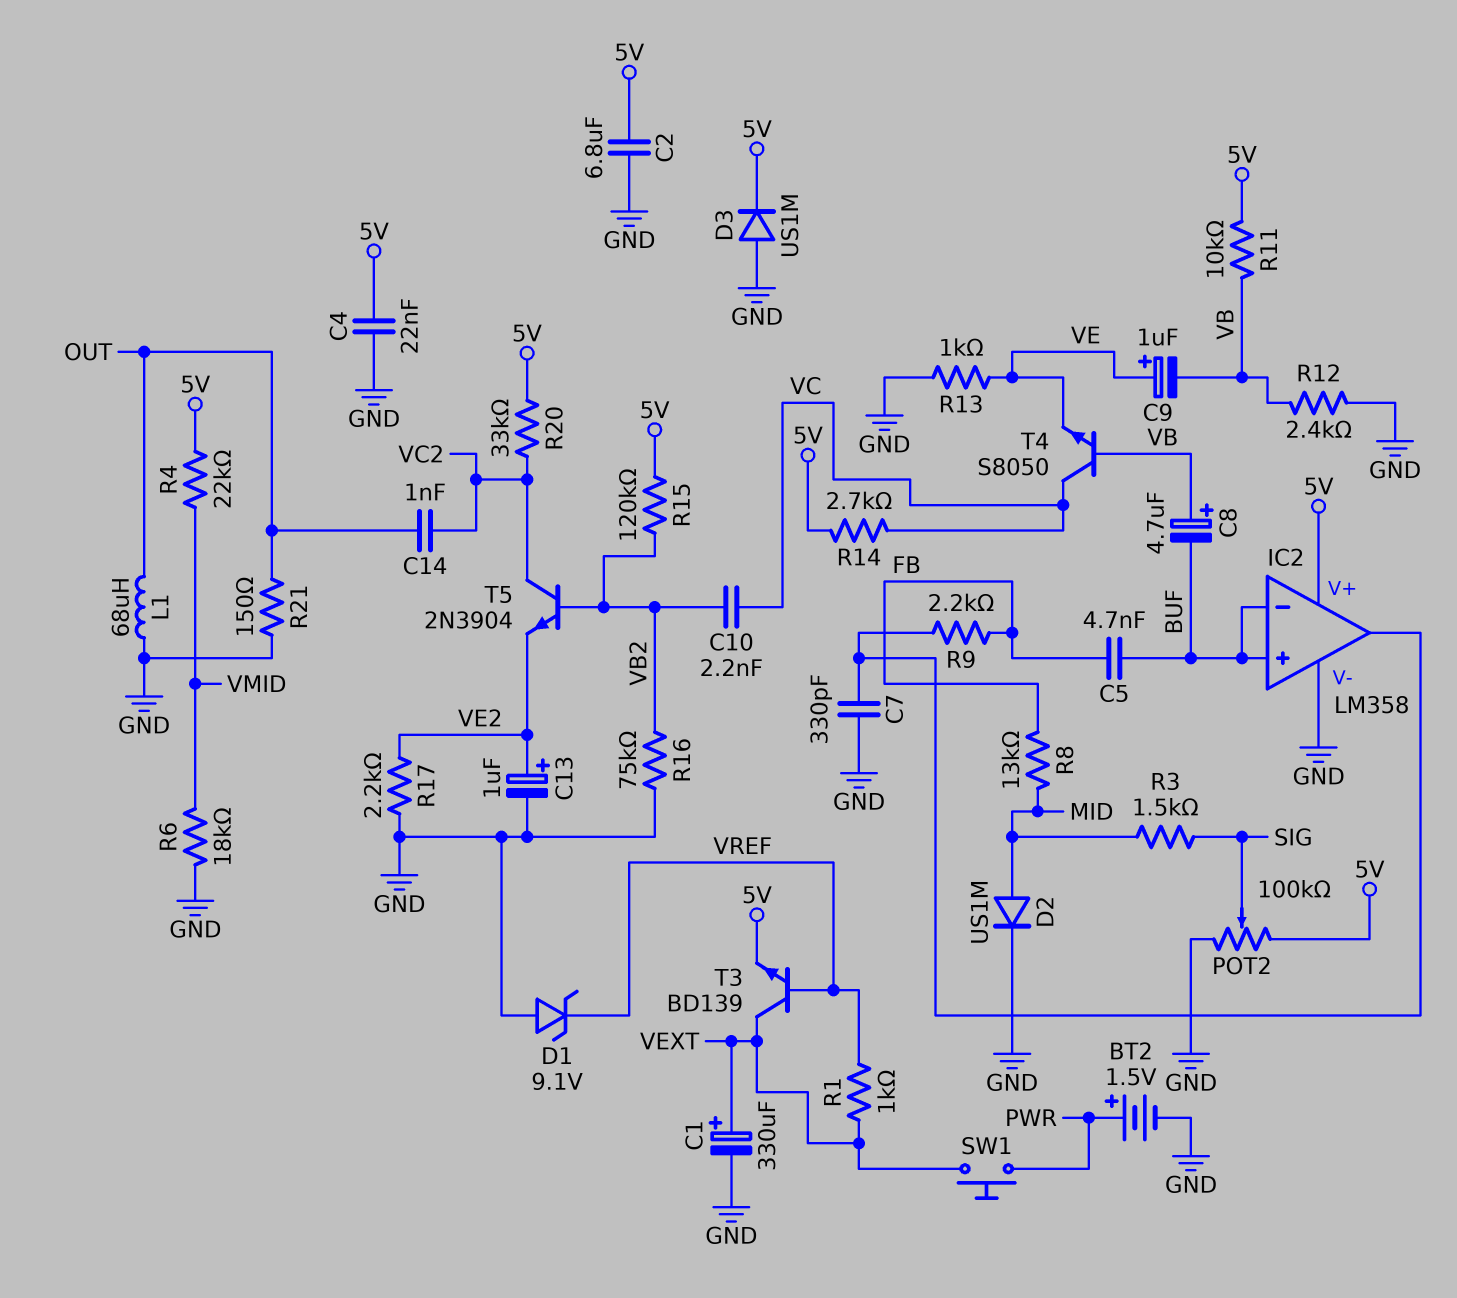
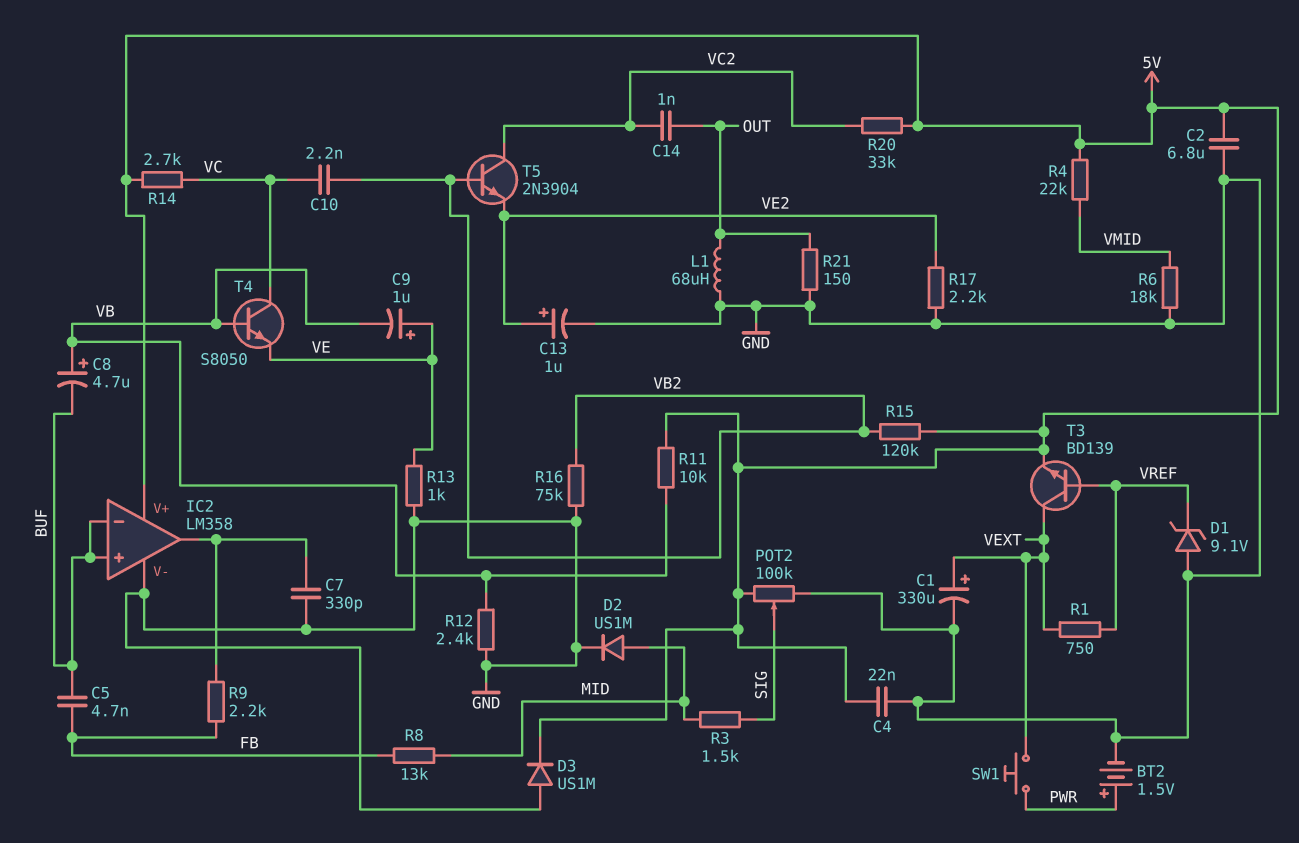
R1: 1k (VEXT, VREF) -> 750 (VEXT, VREF)

